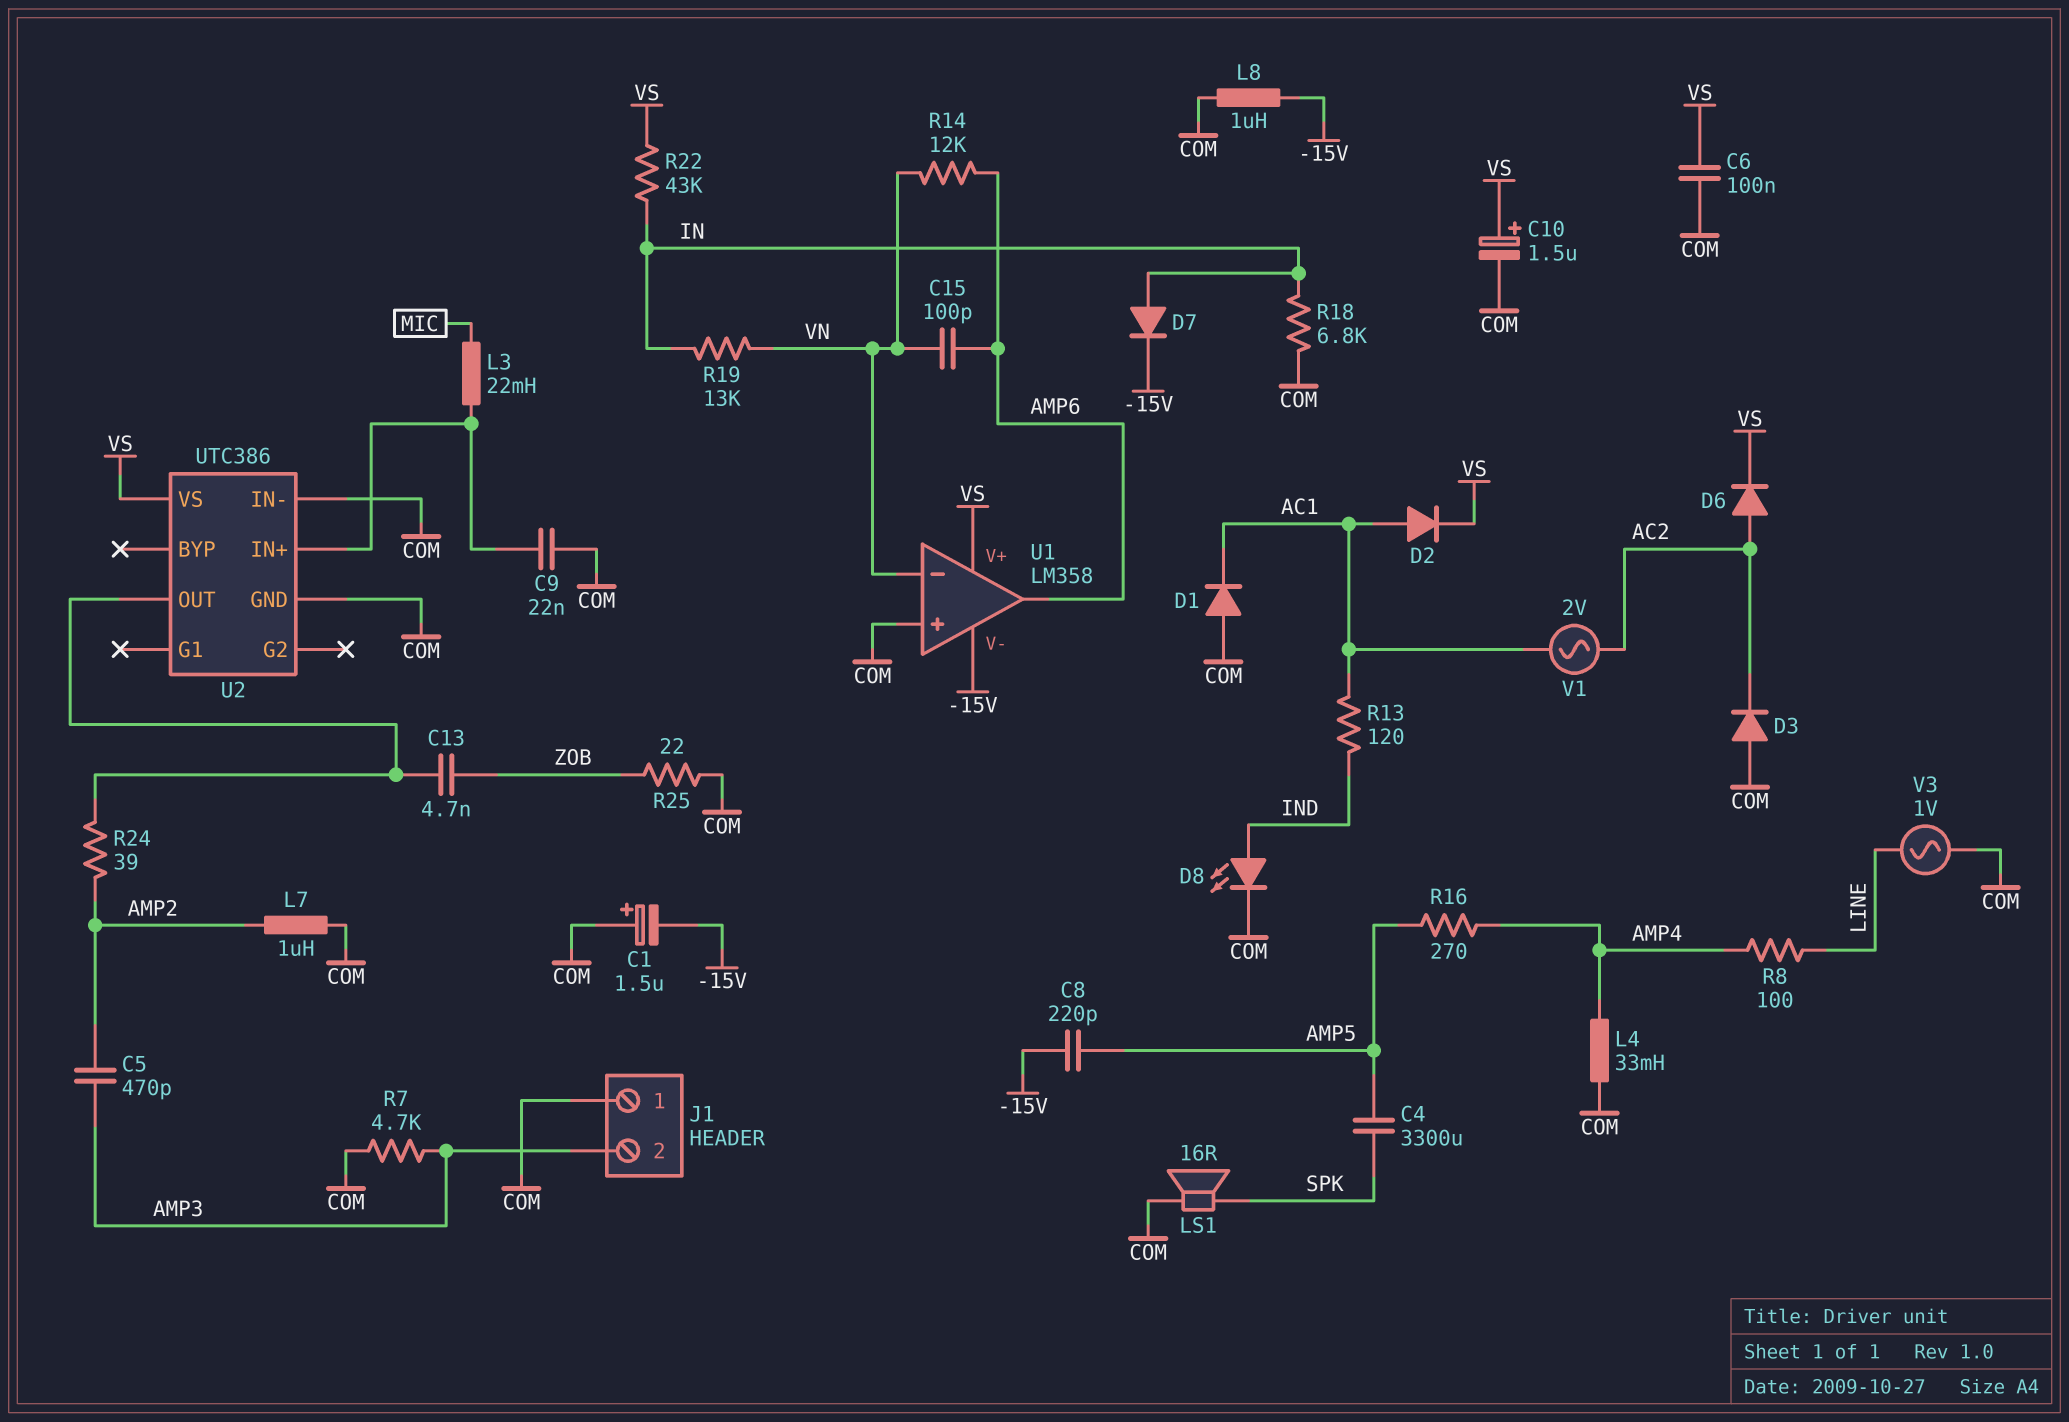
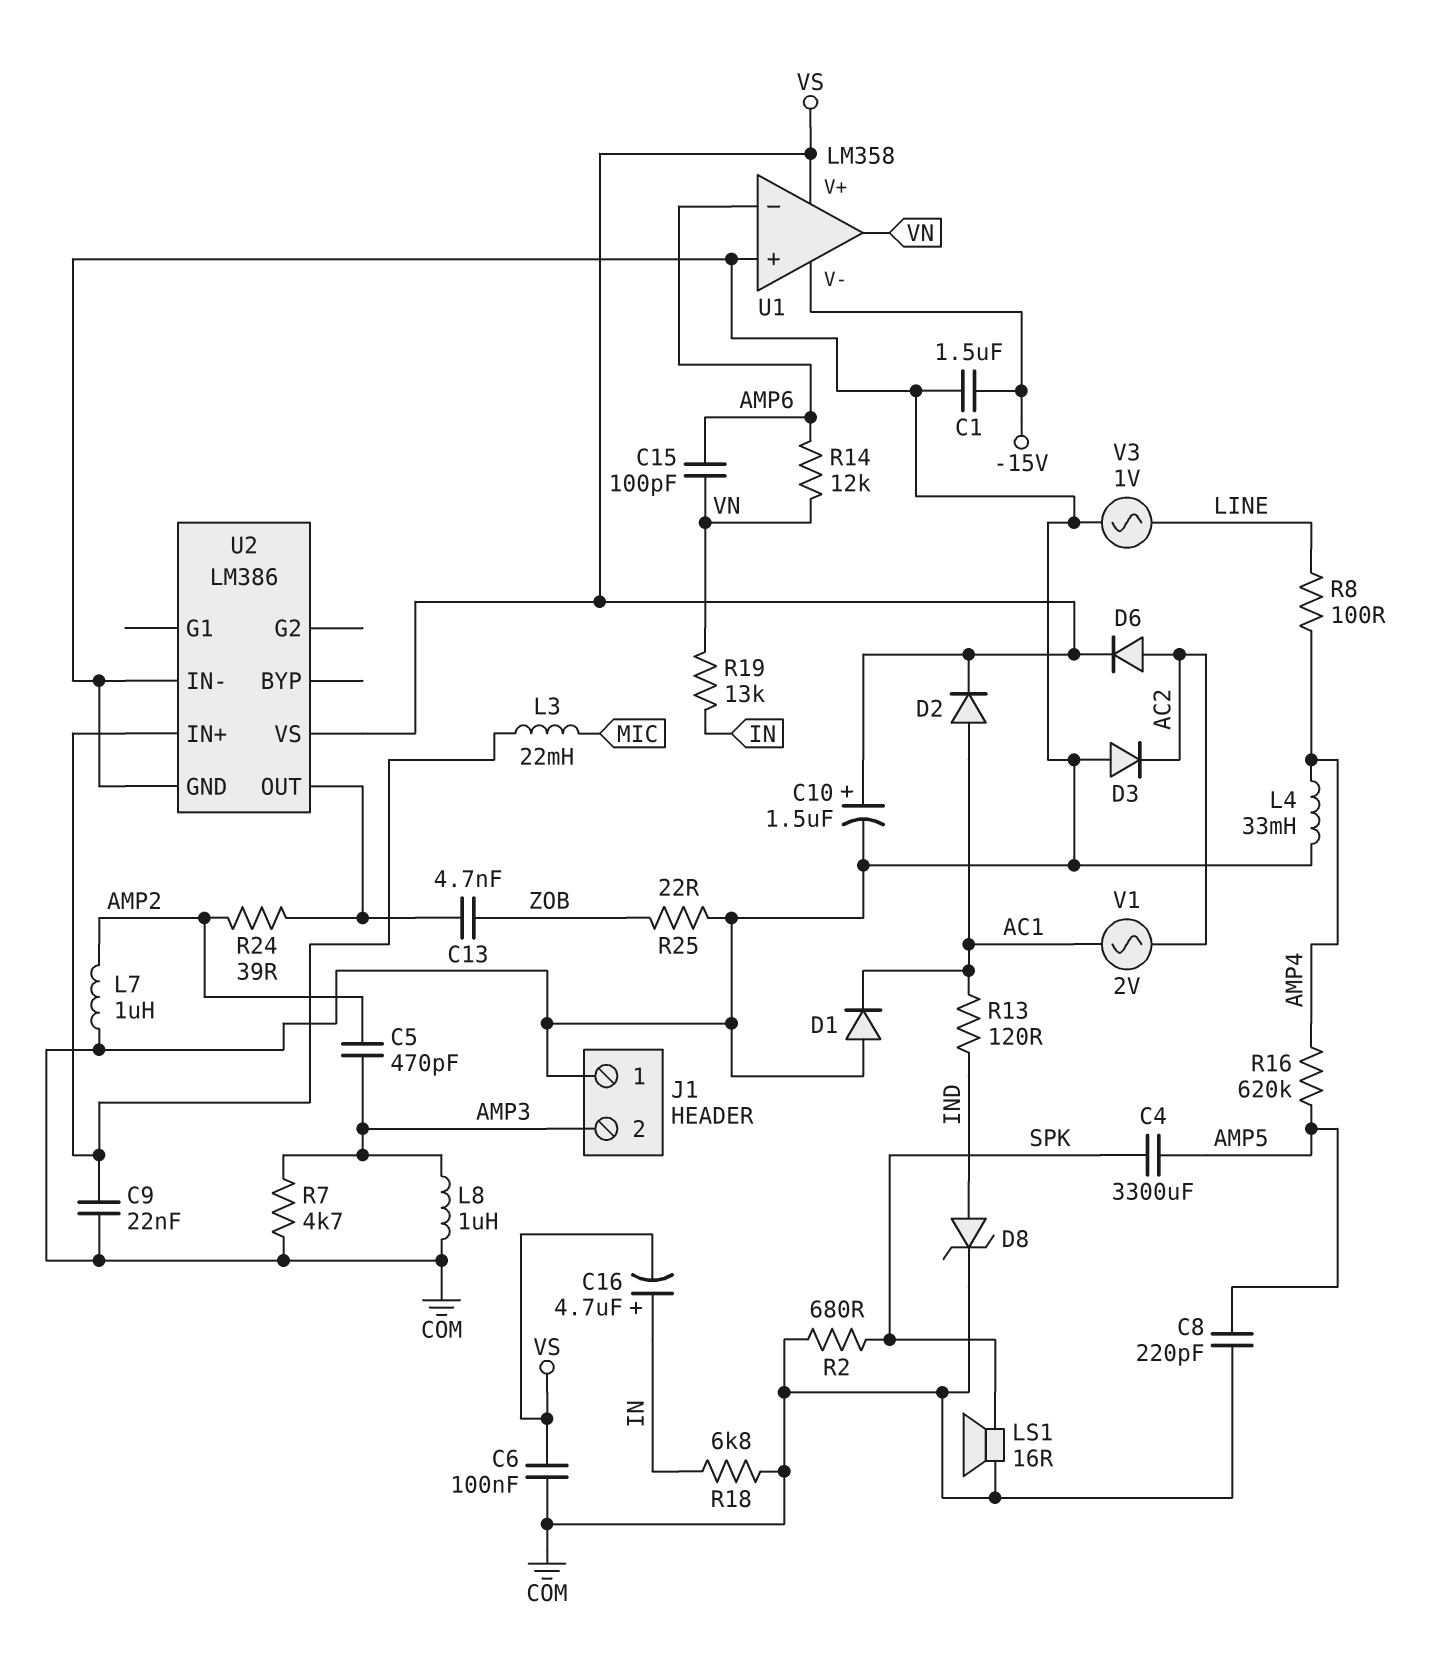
C1: 1.5uF (plus COM, minus -15V) -> 1.5uF (-15V, COM)
C8: 220pF (-15V, AMP5) -> 220pF (AMP5, COM)
C16: none -> 4.7uF (plus IN, minus VS)
D7: diode (A IN, K -15V) -> none
D8: LED (A IND, K COM) -> zener (A IND, K COM)
L8: 1uH (-15V, COM) -> 1uH (AMP3, COM)
R2: none -> 680 (COM, SPK)
R16: 270 (AMP4, AMP5) -> 620k (AMP4, AMP5)
R22: 43k (IN, VS) -> none
U1 pin in-: VN -> AMP6
U1 pin out: AMP6 -> VN
U2: UTC386 -> LM386

